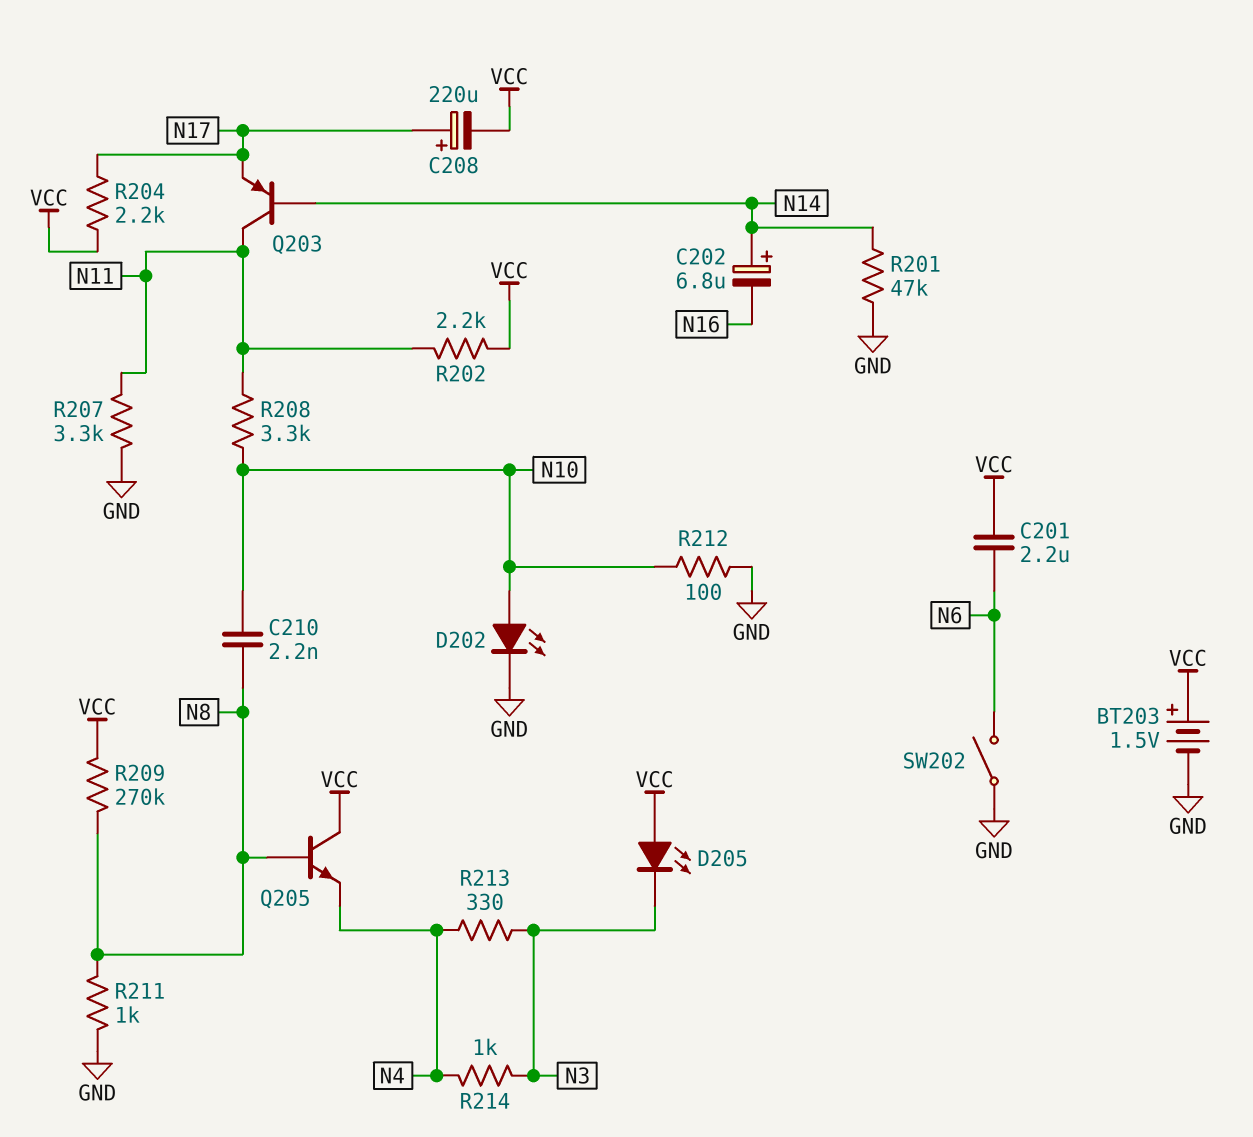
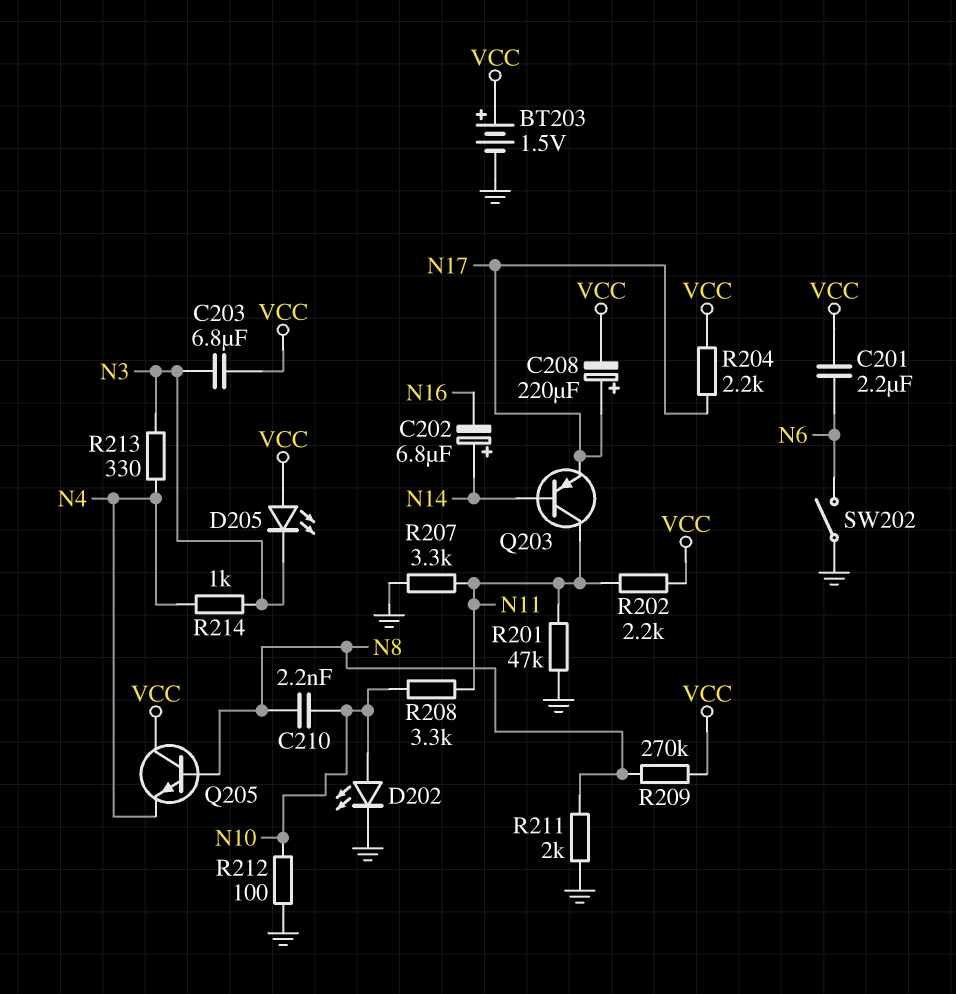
C203: none -> 6.8uF (N3, VCC)
R201: 47k (GND, N14) -> 47k (GND, N11)
R211: 1k (GND, N8) -> 2k (GND, N8)

